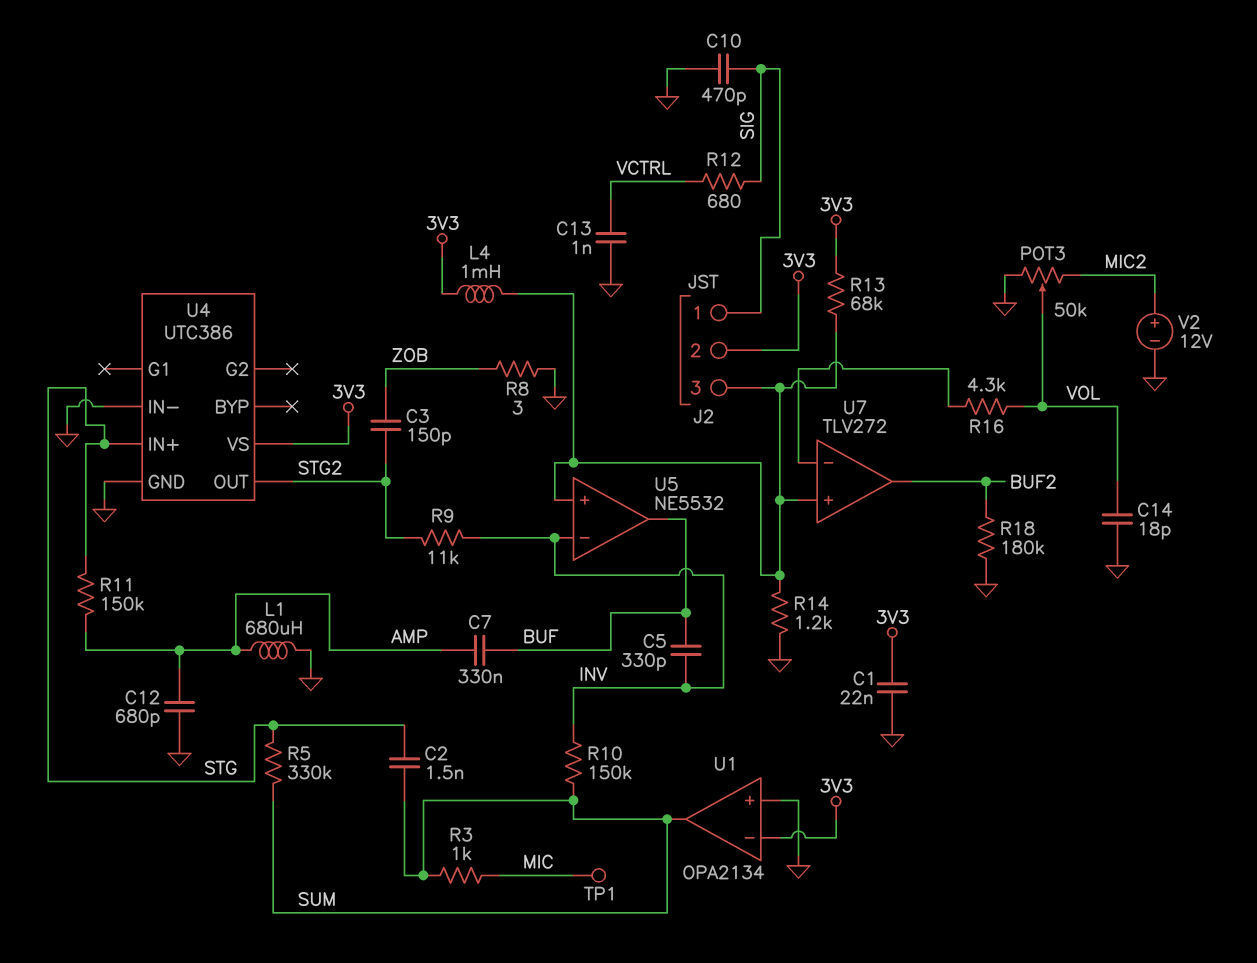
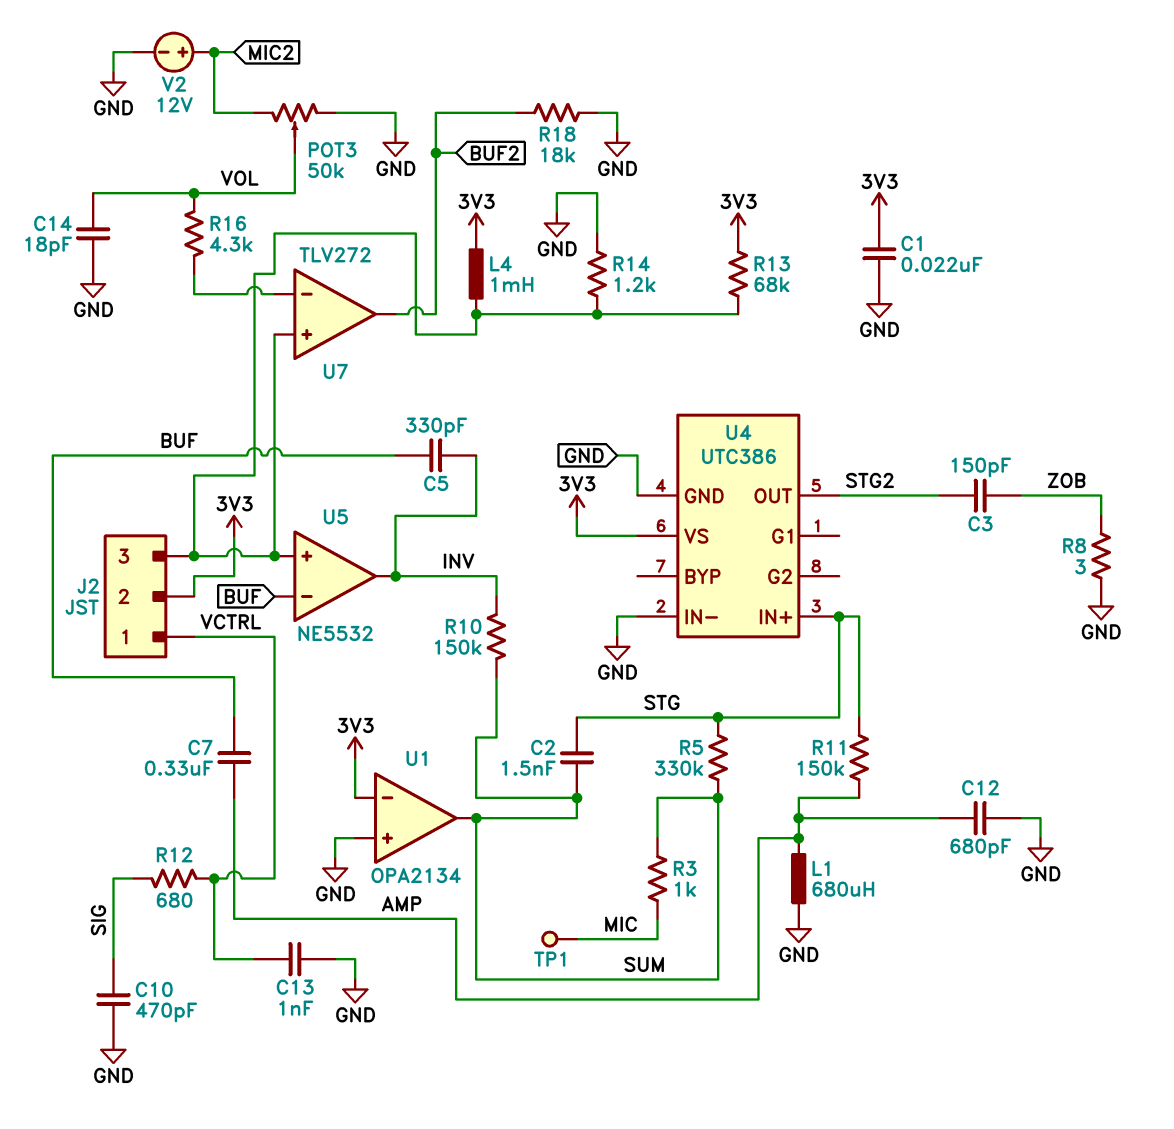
J2 pin 1: SIG -> VCTRL
R9: 11k (INV, STG2) -> none
R18: 180k (BUF2, GND) -> 18k (BUF2, GND)
U5 pin in-: INV -> BUF
U5 pin out: BUF -> INV

